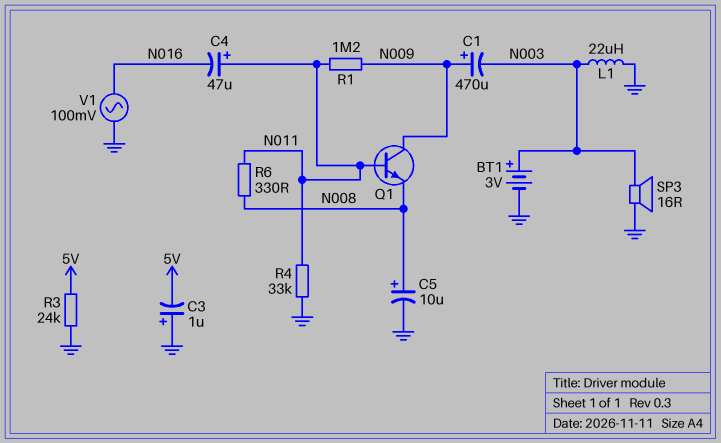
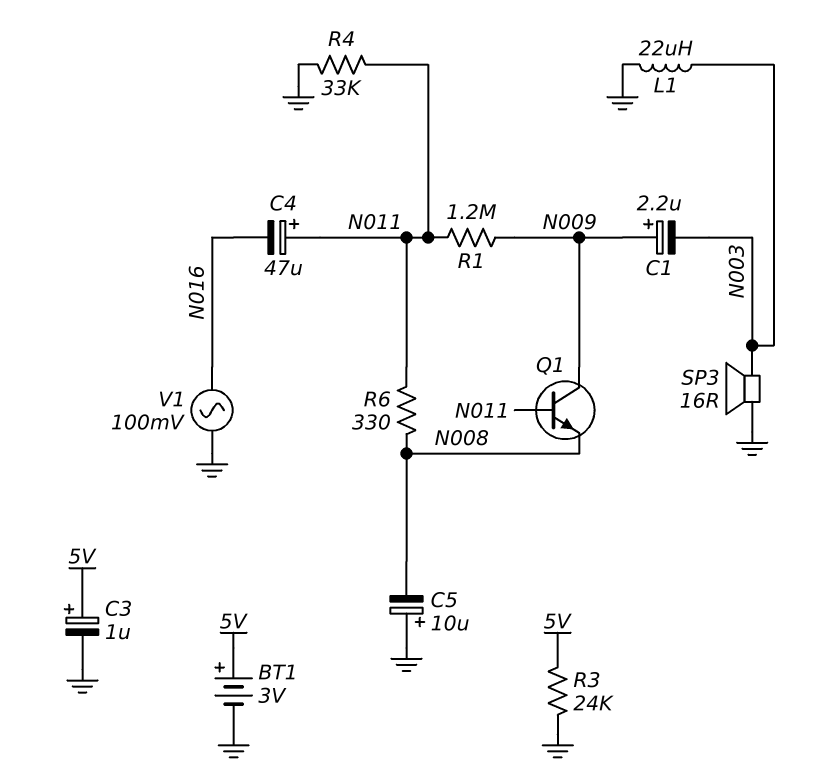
BT1: 3V (plus N003, minus GND) -> 3V (plus 5V, minus GND)
C1: 470uF (plus N009, minus N003) -> 2.2uF (plus N009, minus N003)
C3: 1uF (plus GND, minus 5V) -> 1uF (plus 5V, minus GND)
C5: 10uF (plus N008, minus GND) -> 10uF (plus GND, minus N008)

